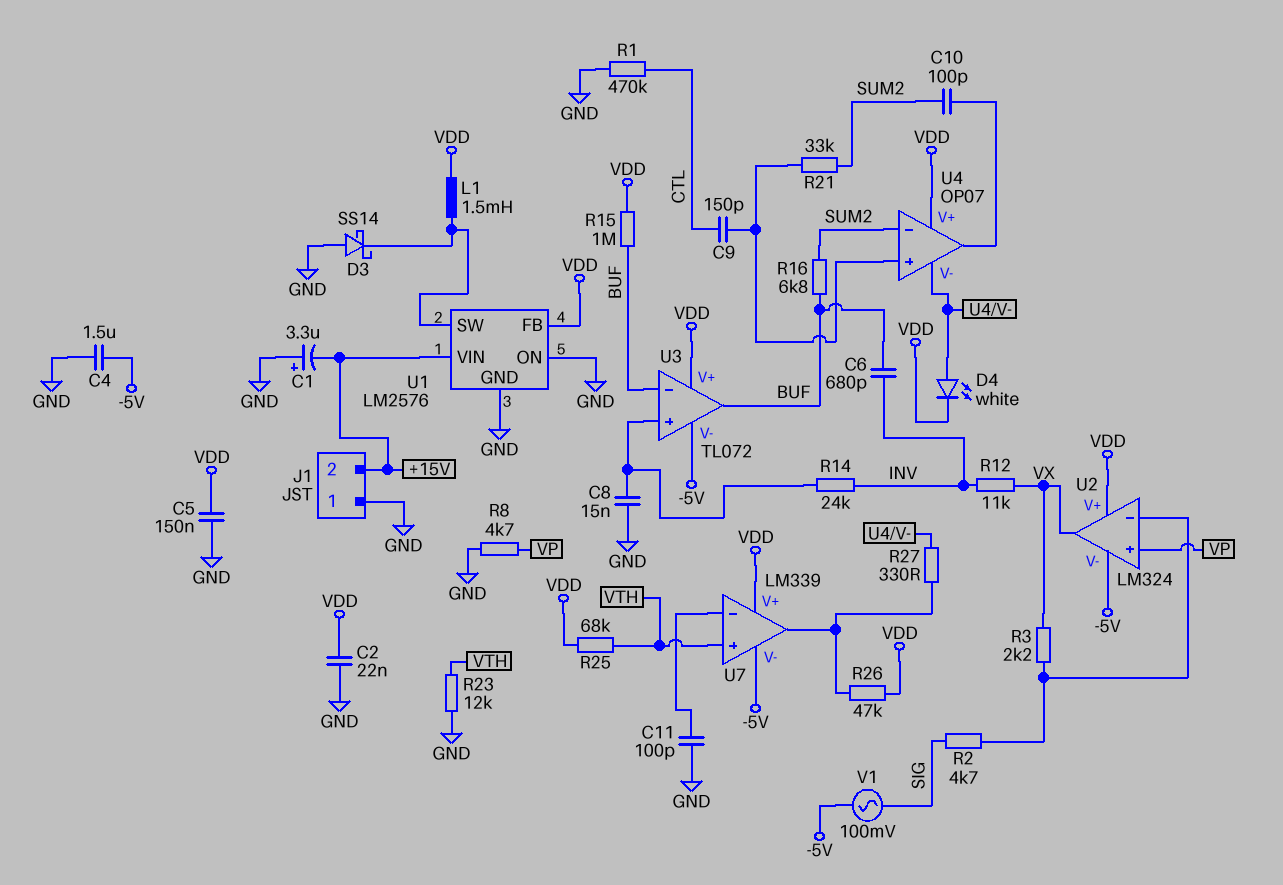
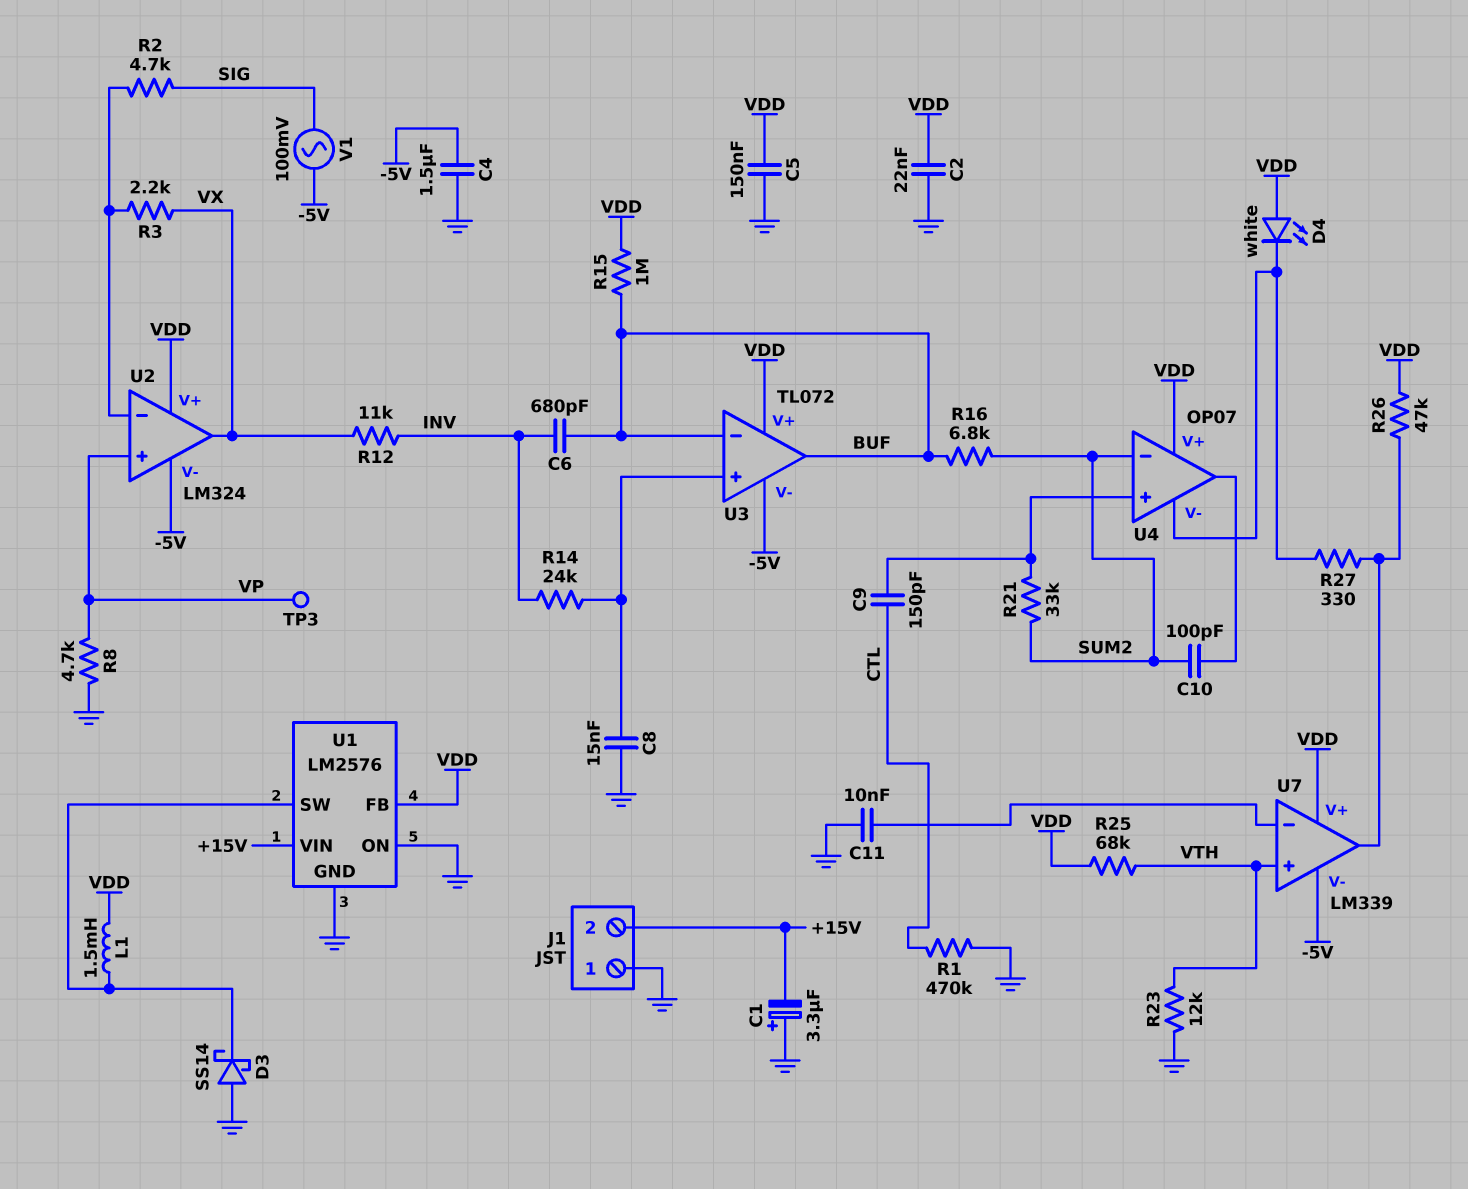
C11: 100pF (GND, U7/in-) -> 10nF (GND, U7/in-)
D4: LED white (A U4/V-, K VDD) -> LED white (A VDD, K U4/V-)
TP3: none -> test point (VP)

